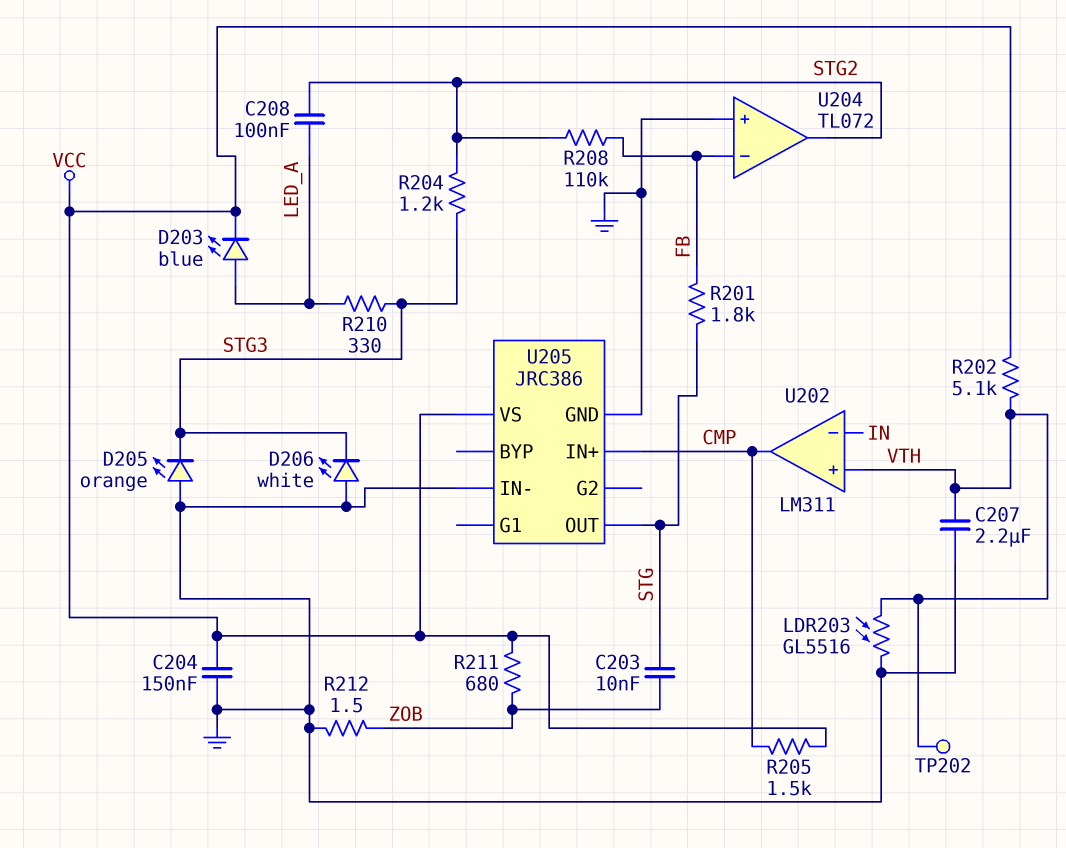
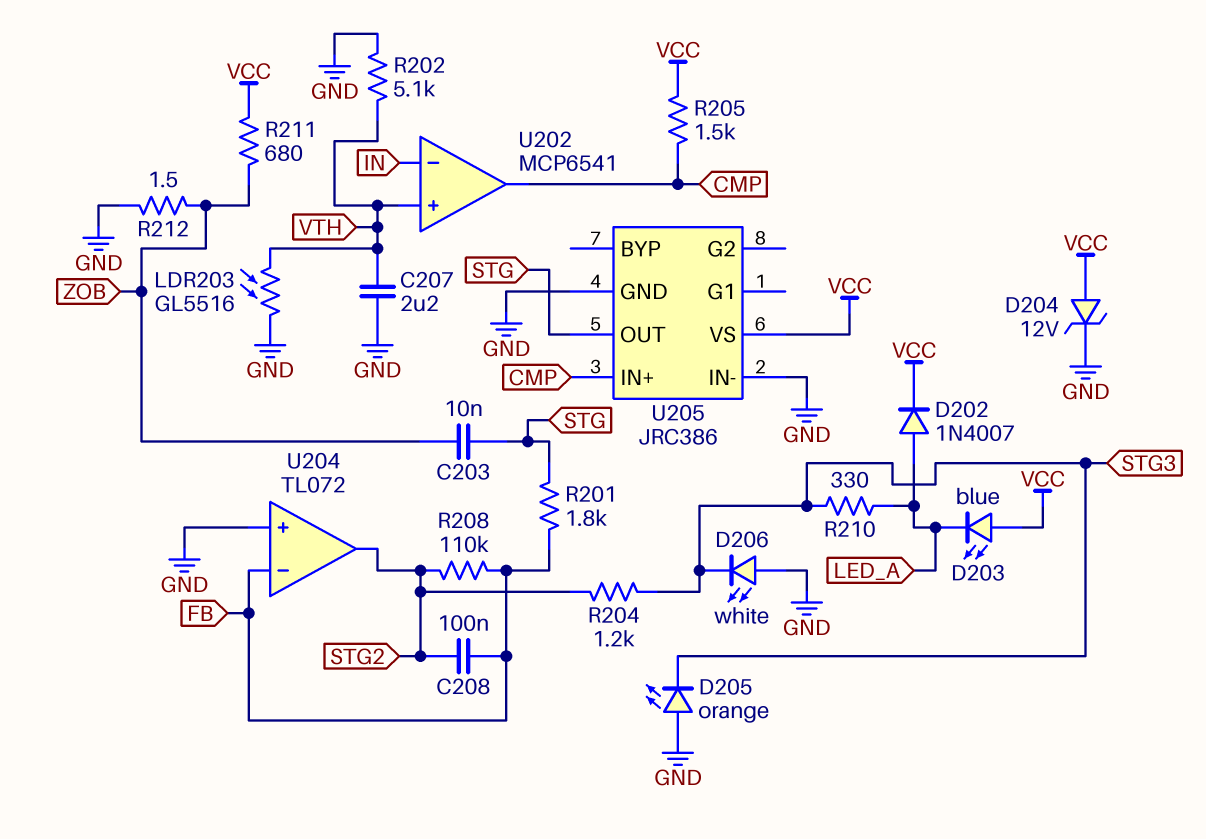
C204: 150nF (GND, VCC) -> none
C208: 100nF (LED_A, STG2) -> 100nF (FB, STG2)
D202: none -> diode 1N4007 (A LED_A, K VCC)
D203: LED blue (A LED_A, K VCC) -> LED blue (A VCC, K LED_A)
D204: none -> zener 12V (A VCC, K GND)
R202: 5.1k (VCC, VTH) -> 5.1k (GND, VTH)
TP202: test point (VTH) -> none
U202: LM311 -> MCP6541

